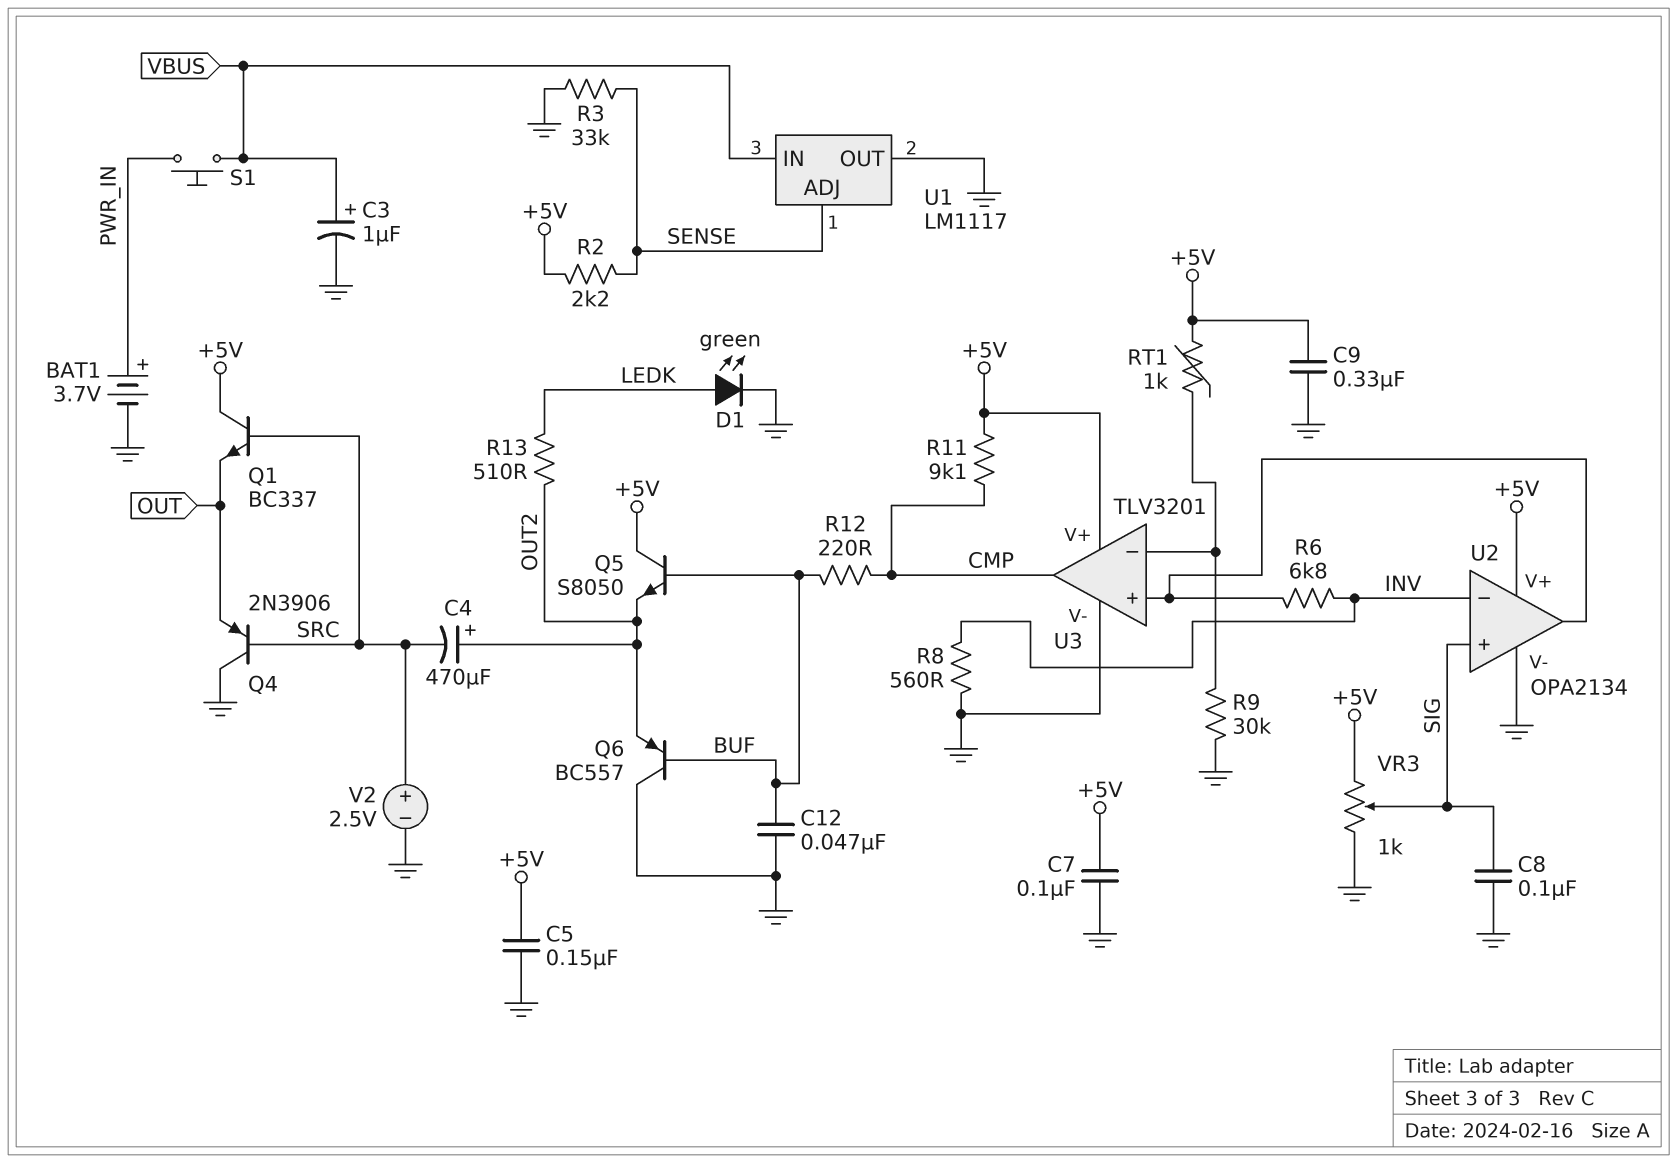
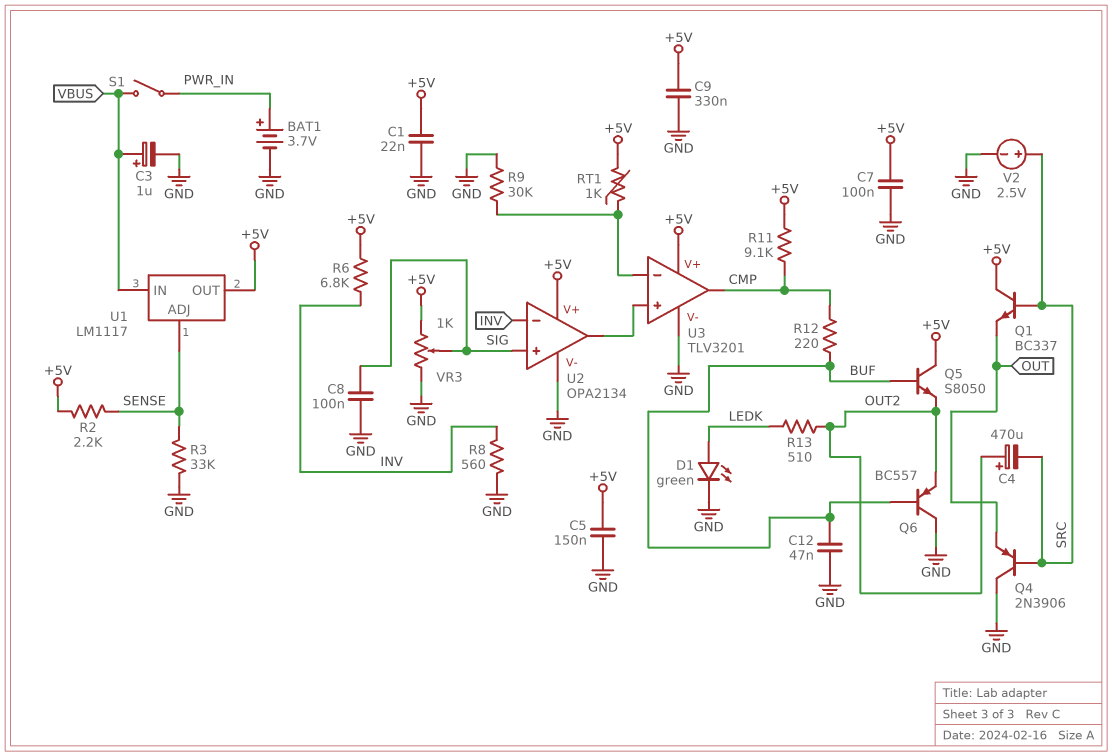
C1: none -> 22nF (+5V, GND)
R6: 6.8k (INV, U2/out) -> 6.8k (+5V, INV)
S1: button (PWR_IN, VBUS) -> switch (PWR_IN, VBUS)
U1 pin OUT: GND -> +5V

